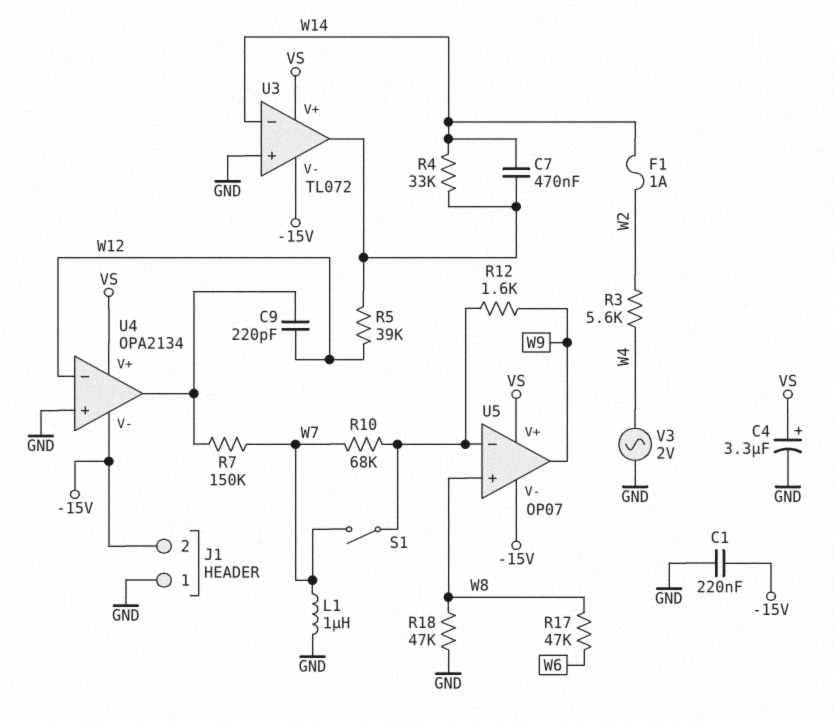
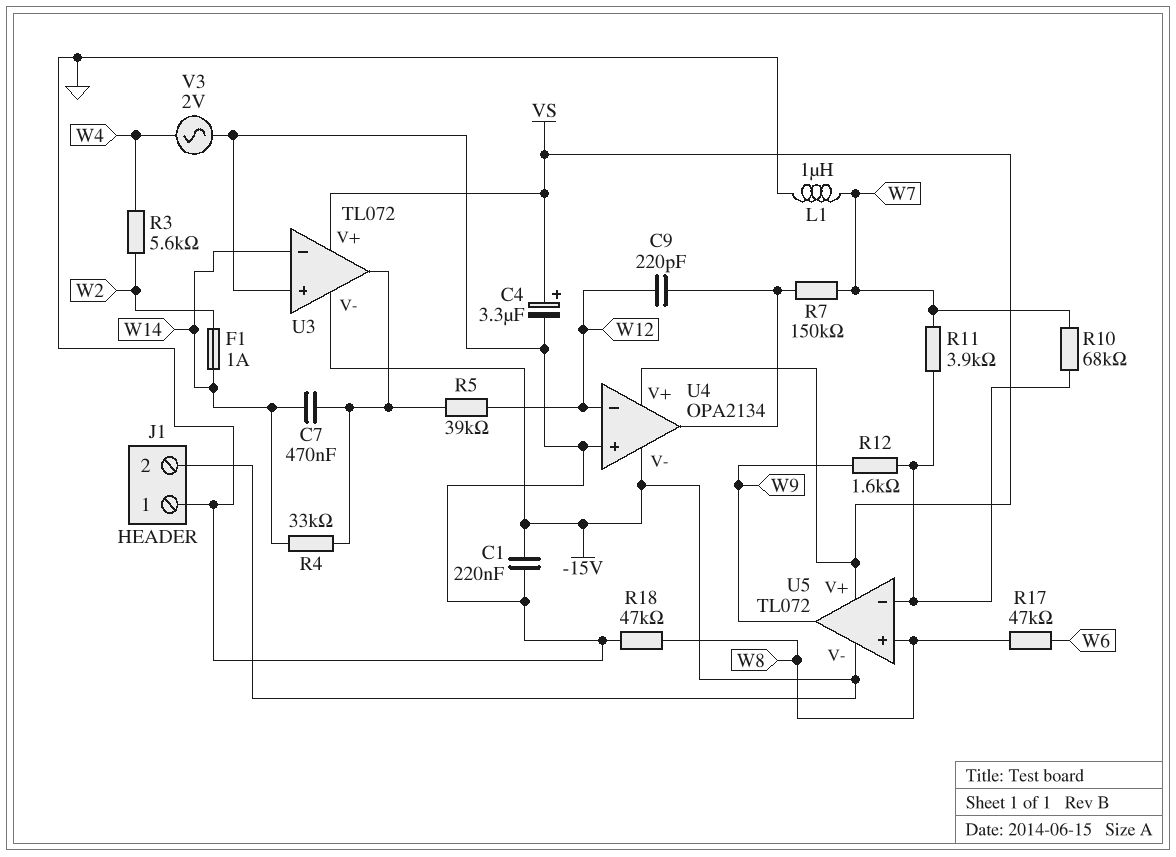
R11: none -> 3.9k (U5/in-, W7)
S1: switch (U5/in-, W7) -> none
U5: OP07 -> TL072

